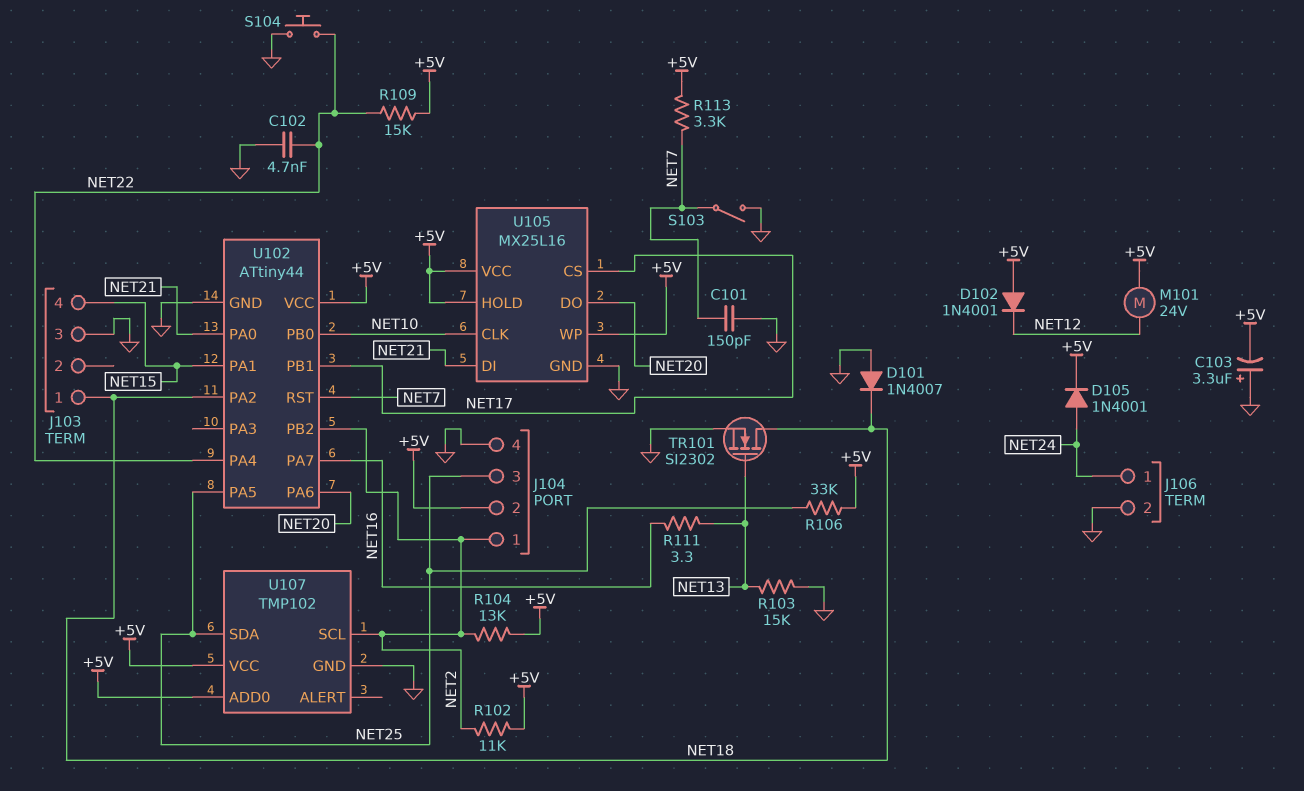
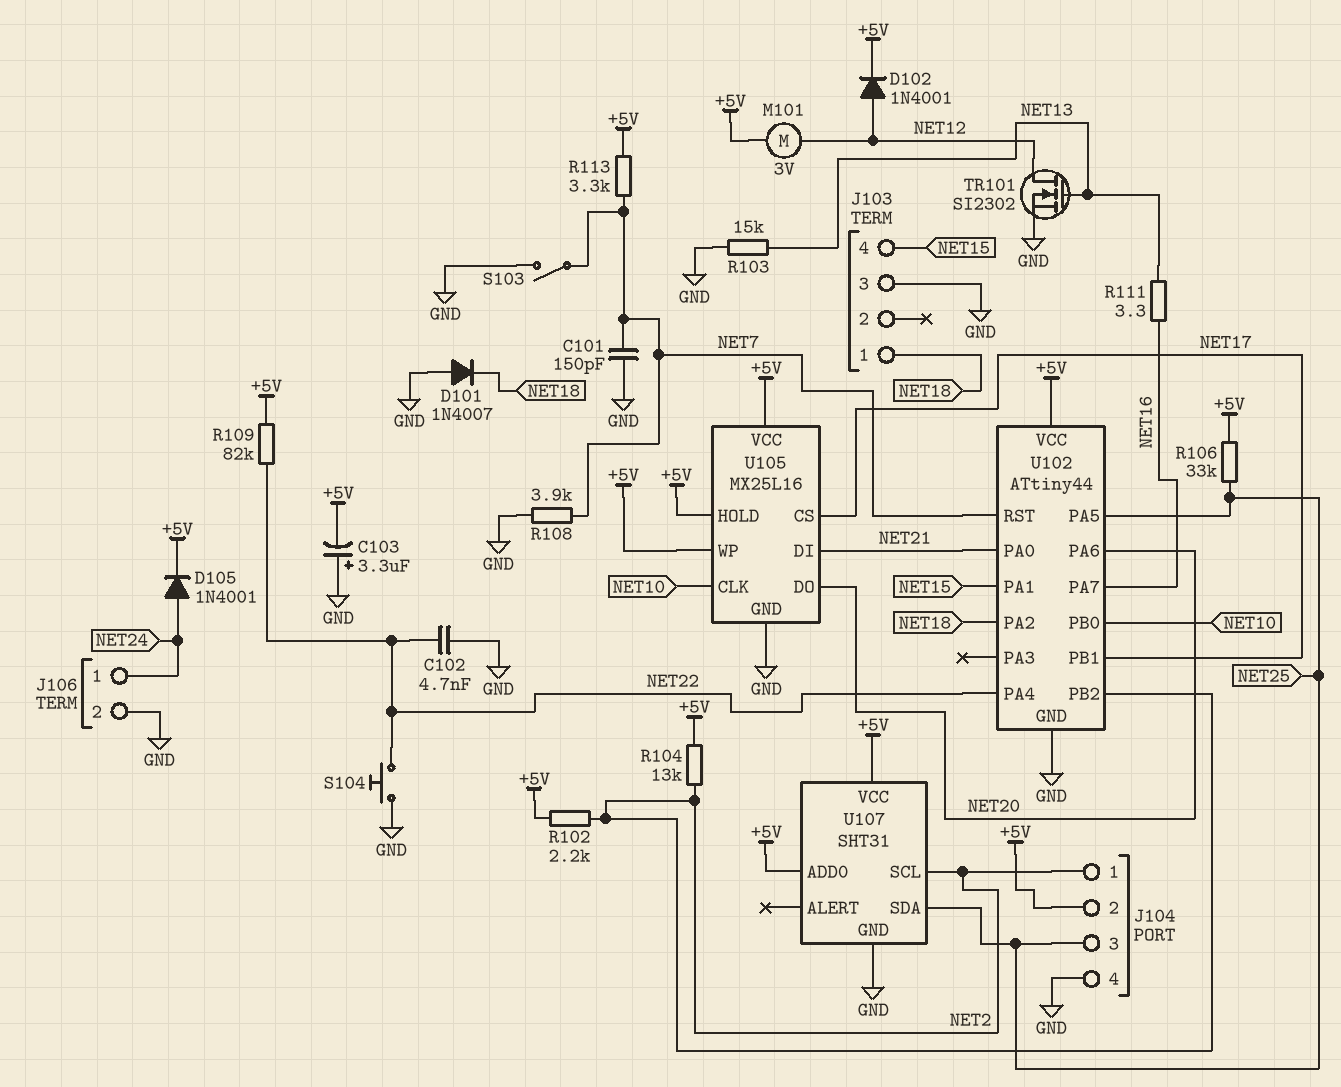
D102: diode 1N4001 (A +5V, K NET12) -> diode 1N4001 (A NET12, K +5V)
M101: motor 24V (+5V, NET12) -> motor 3V (+5V, NET12)
R102: 11k (+5V, NET2) -> 2.2k (+5V, NET2)
R108: none -> 3.9k (GND, NET7)
R109: 15k (+5V, NET22) -> 82k (+5V, NET22)
TR101: NMOS SI2302 (G NET13, D NET18, S GND) -> NMOS SI2302 (G NET13, D NET12, S GND)
U107: TMP102 -> SHT31

